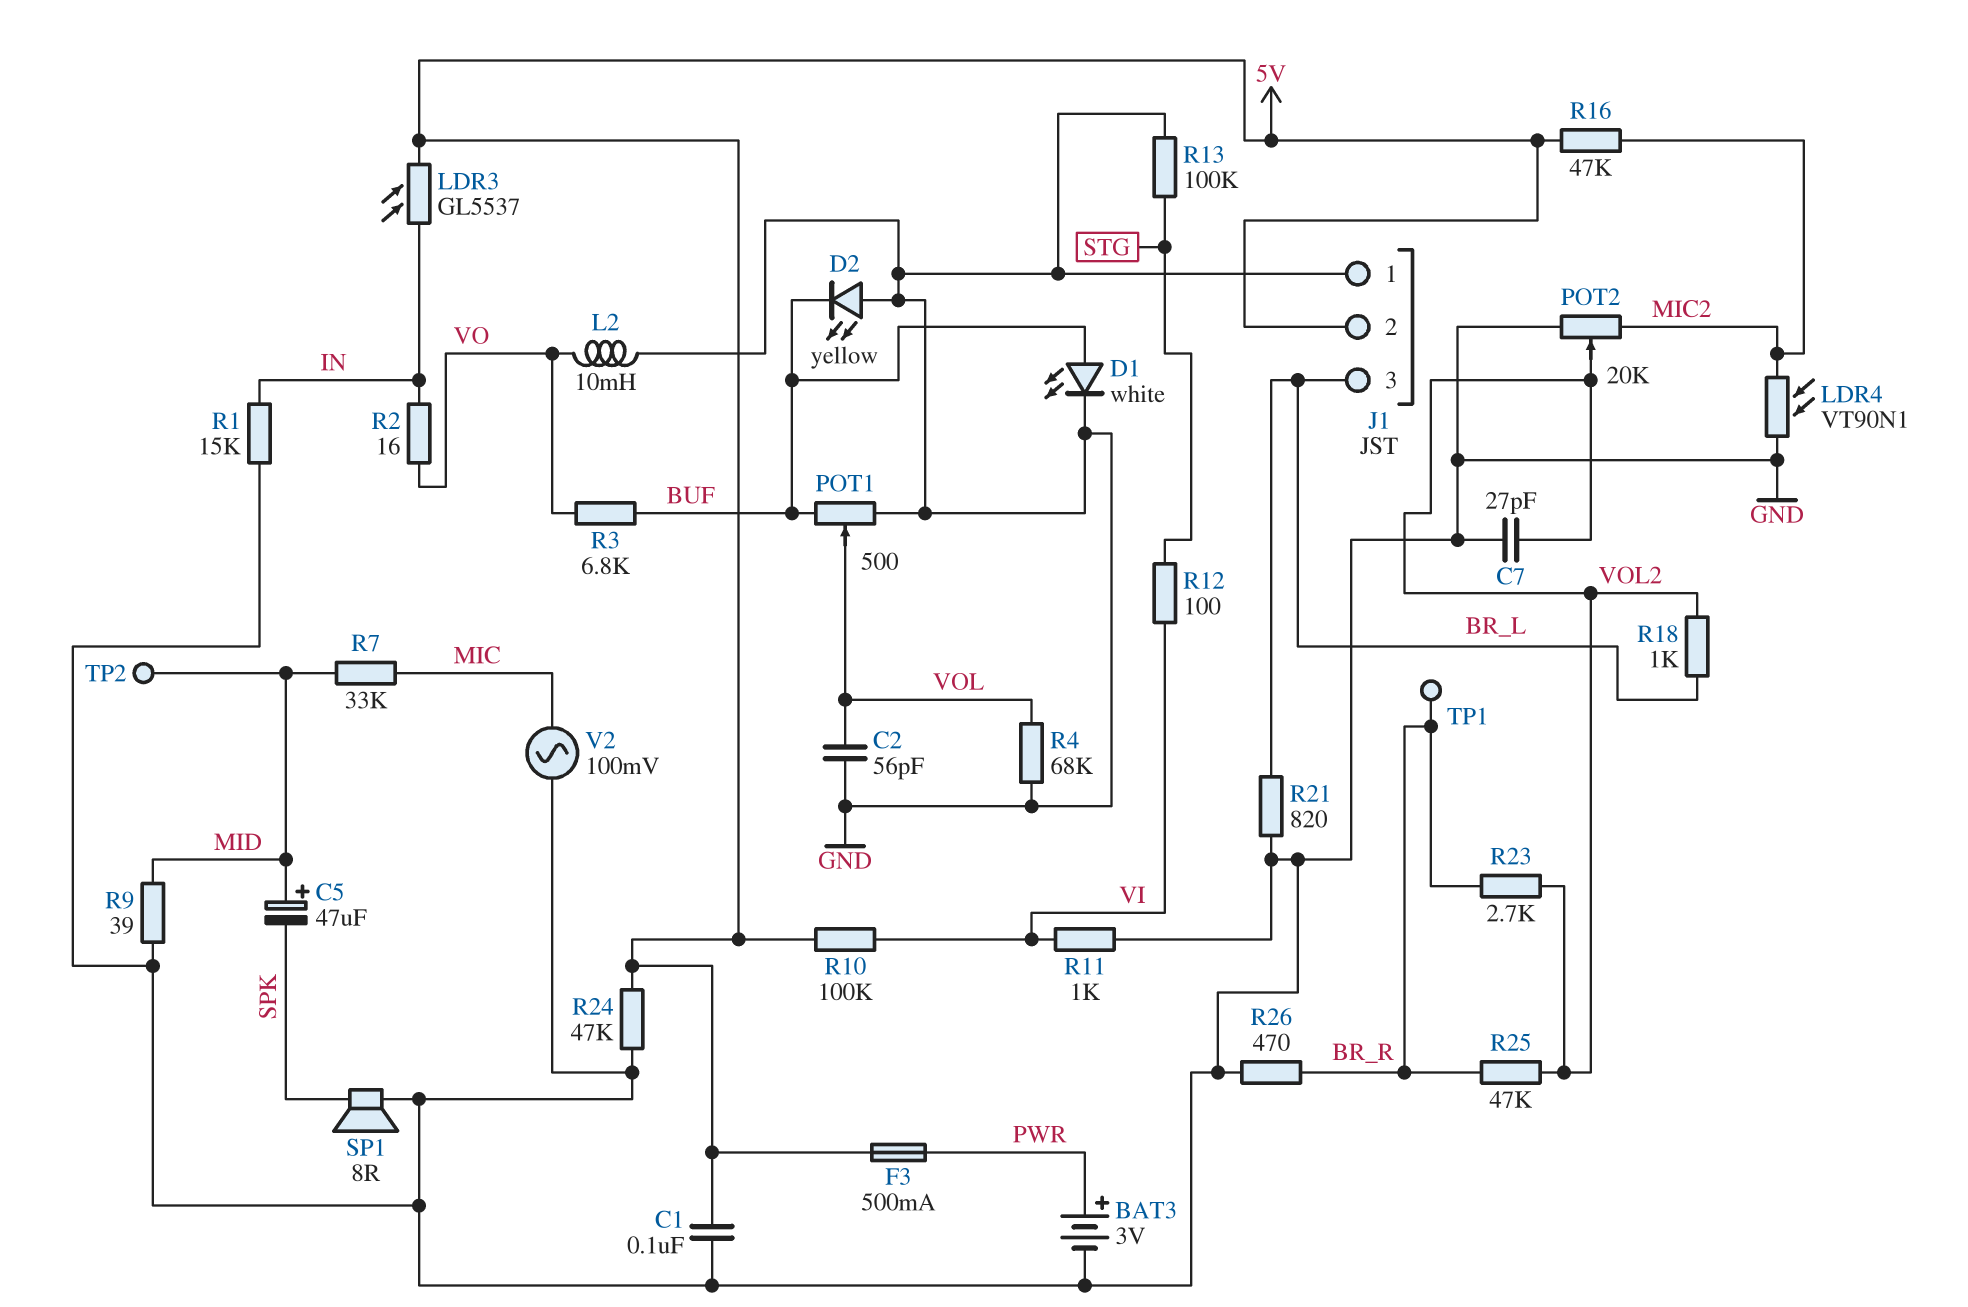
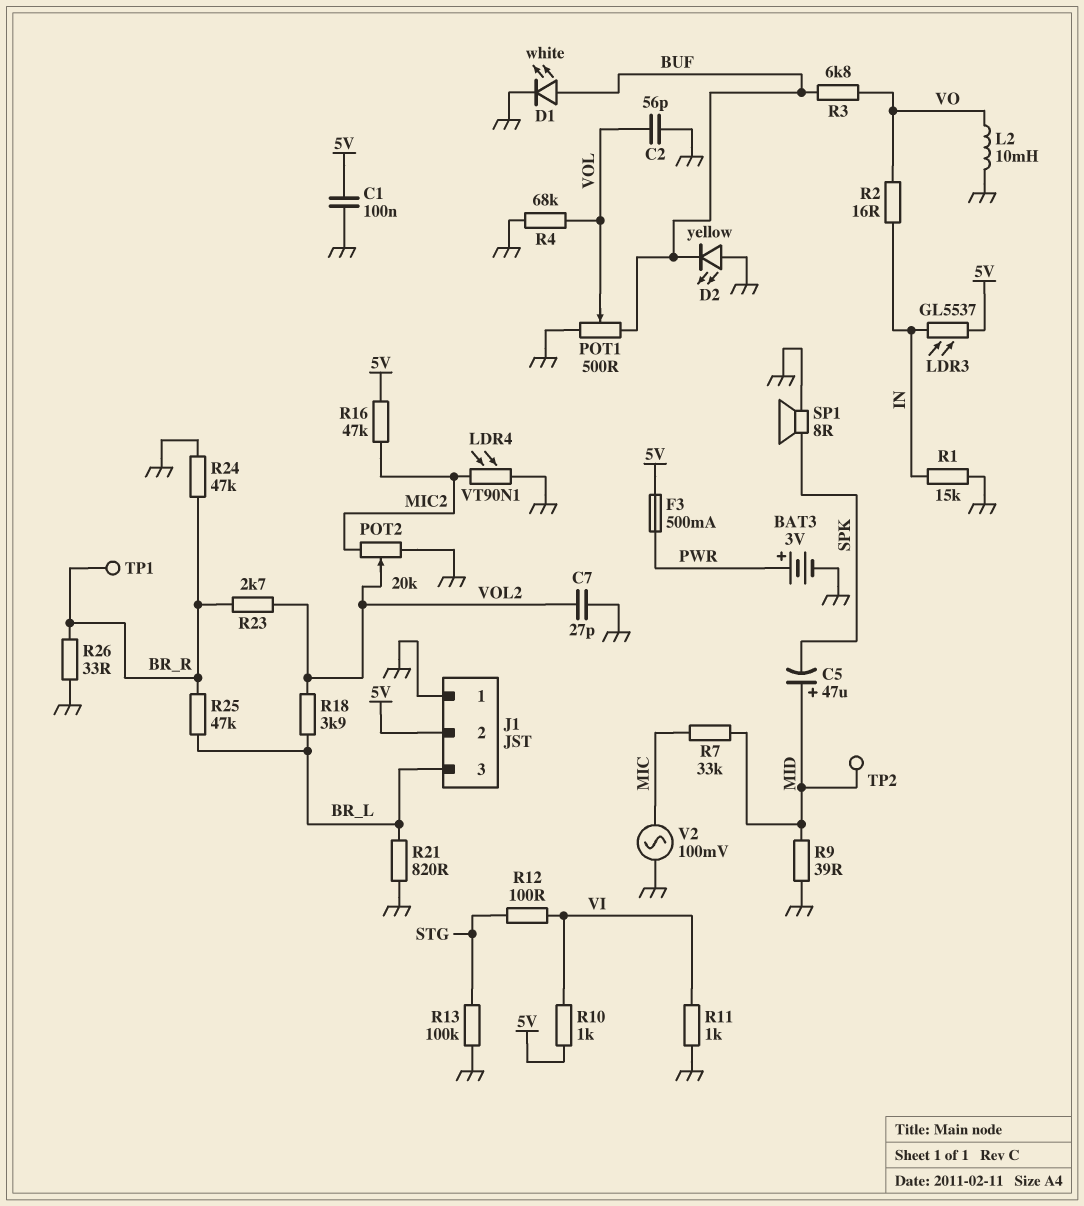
R10: 100k (5V, VI) -> 1k (5V, VI)
R18: 1k (BR_L, VOL2) -> 3.9k (BR_L, VOL2)
R24: 47k (5V, GND) -> 47k (BR_R, GND)
R25: 47k (BR_R, VOL2) -> 47k (BR_L, BR_R)
R26: 470 (BR_R, GND) -> 33 (BR_R, GND)

